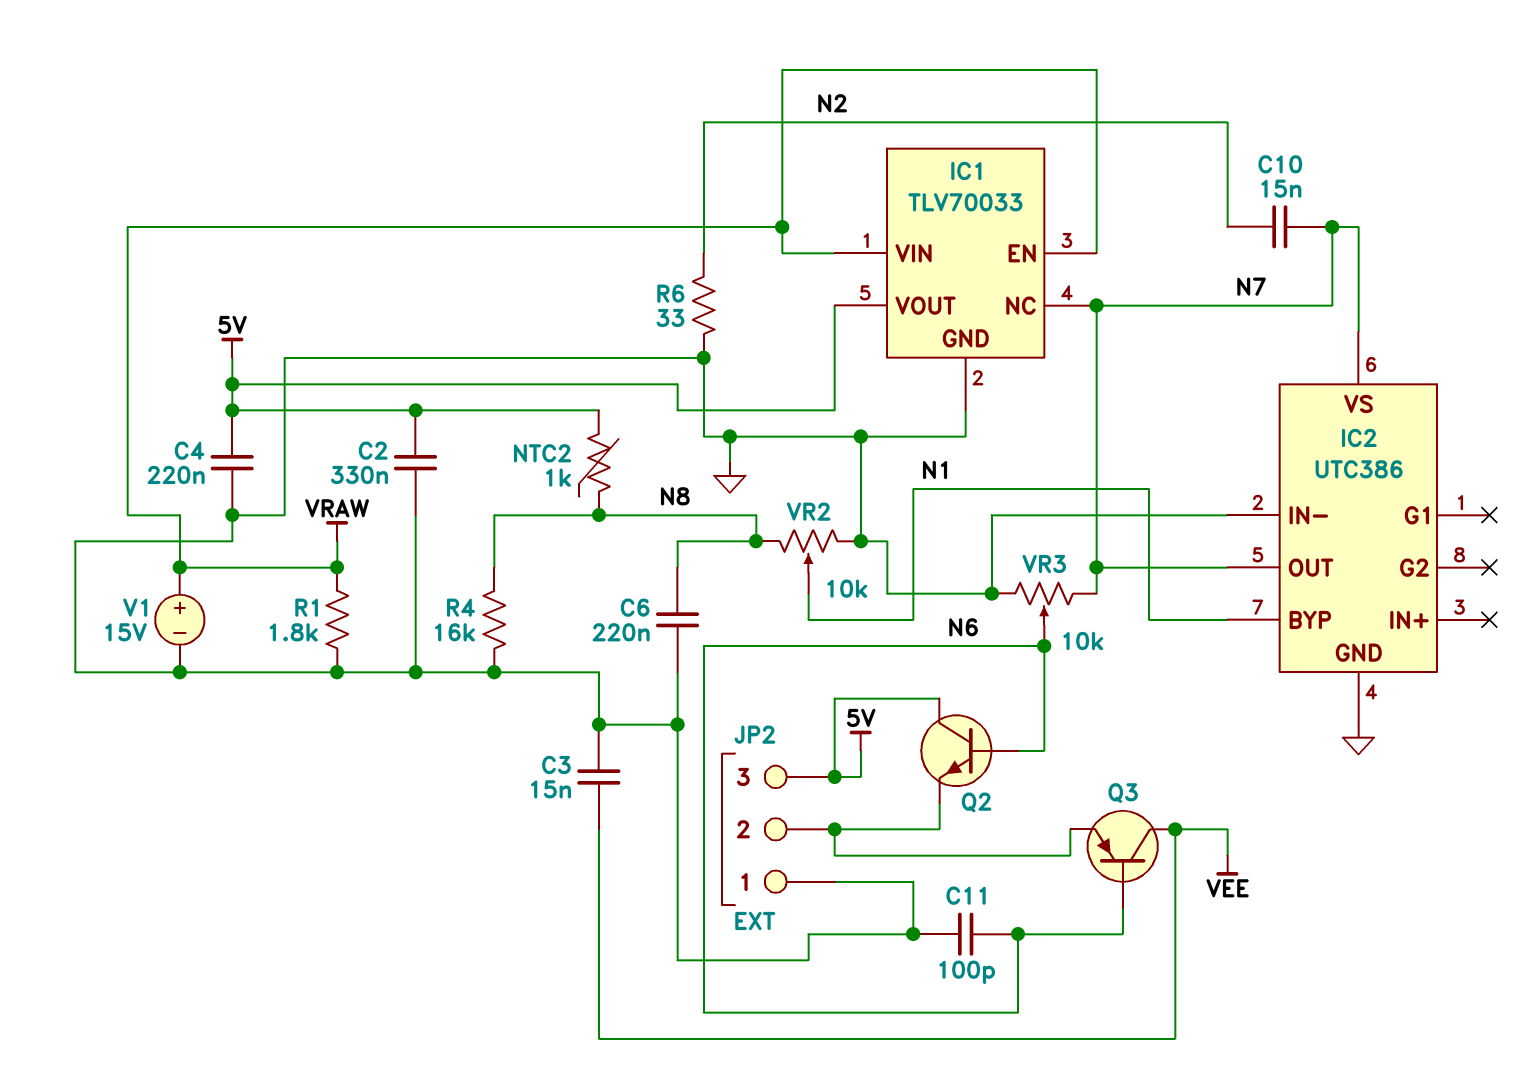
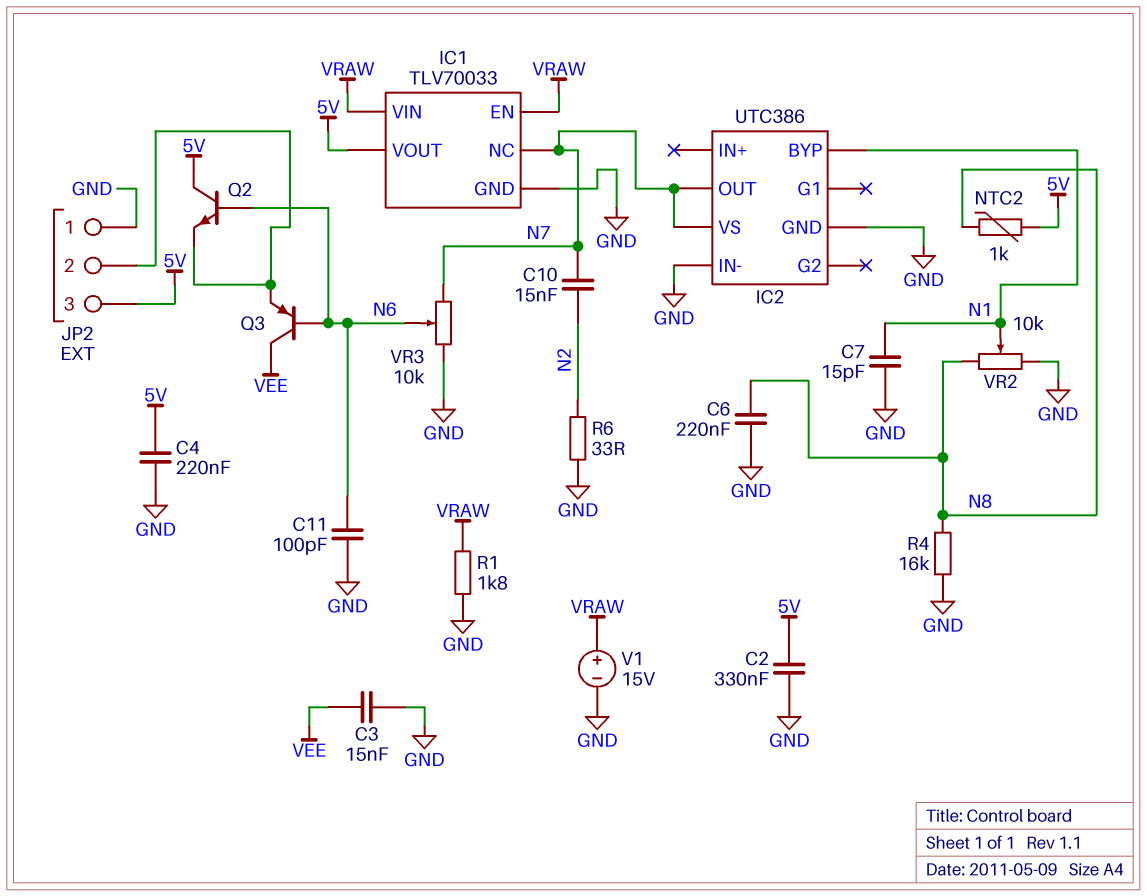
C7: none -> 15pF (GND, N1)

